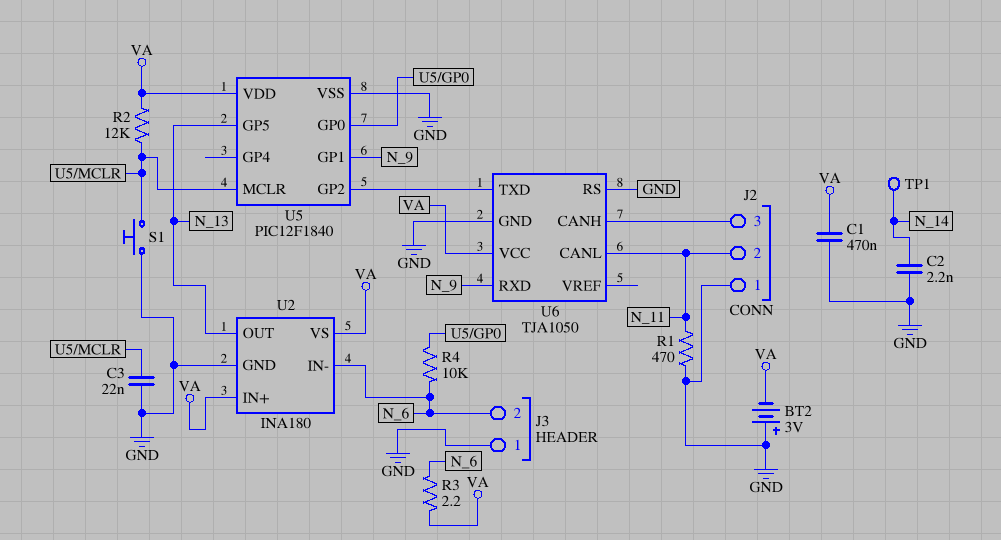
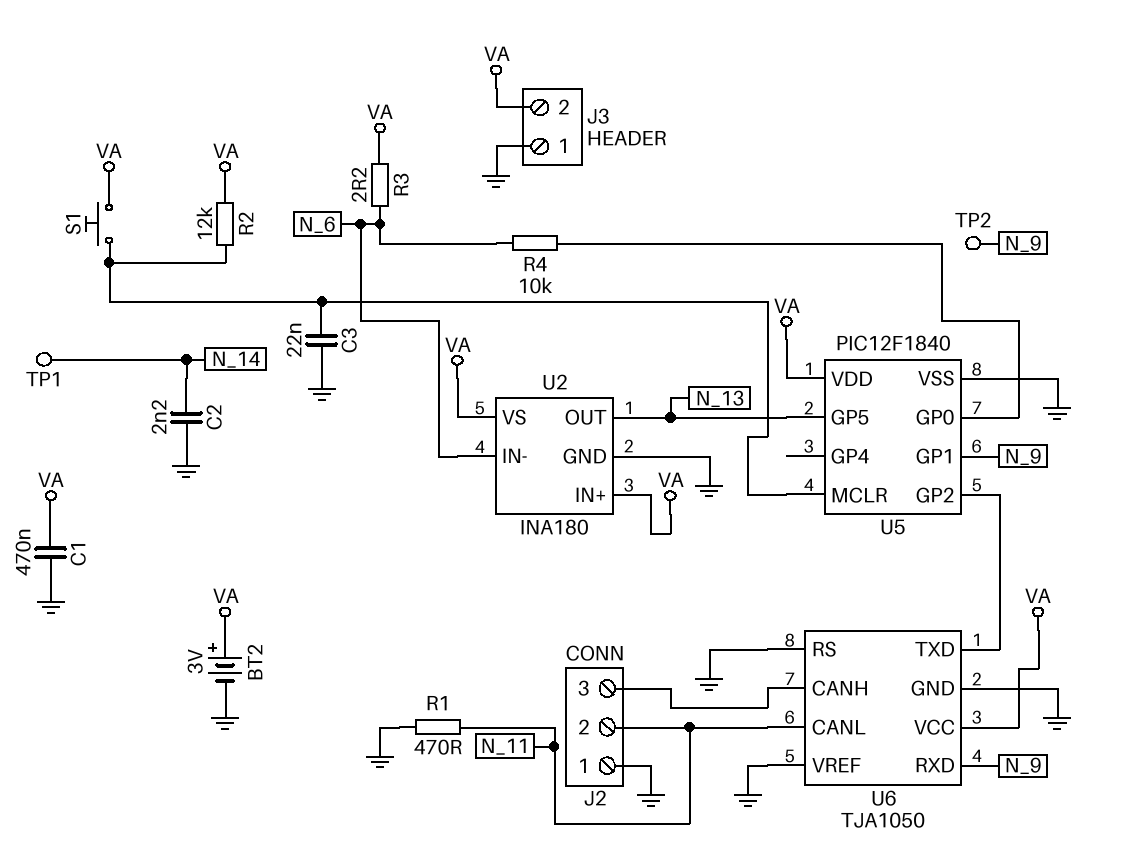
BT2: 3V (plus GND, minus VA) -> 3V (plus VA, minus GND)
J3 pin 2: N_6 -> VA
S1: button (GND, U5/MCLR) -> button (U5/MCLR, VA)
TP2: none -> test point (N_9)
U6 pin VREF: none -> GND

